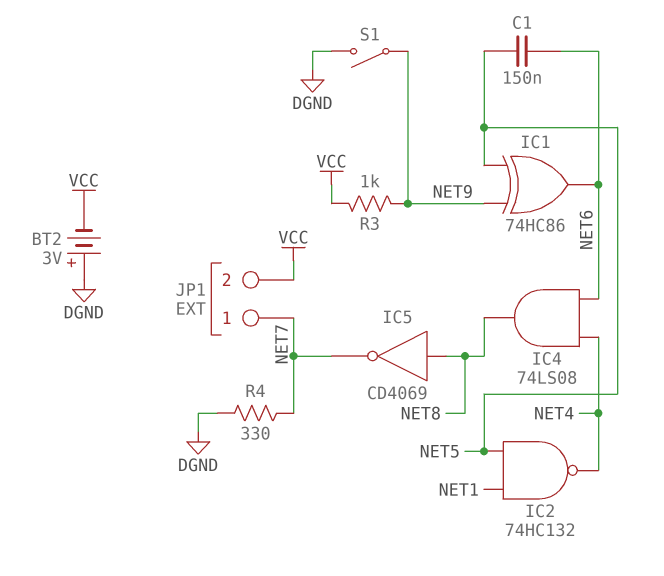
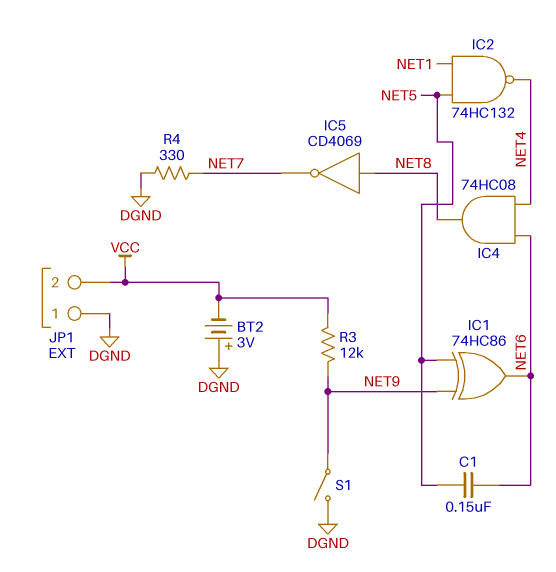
IC4: AND 74LS08 (in NET4, in NET6, out NET8) -> AND 74HC08 (in NET4, in NET6, out NET8)
JP1 pin 1: NET7 -> DGND
R3: 1k (NET9, VCC) -> 12k (NET9, VCC)

